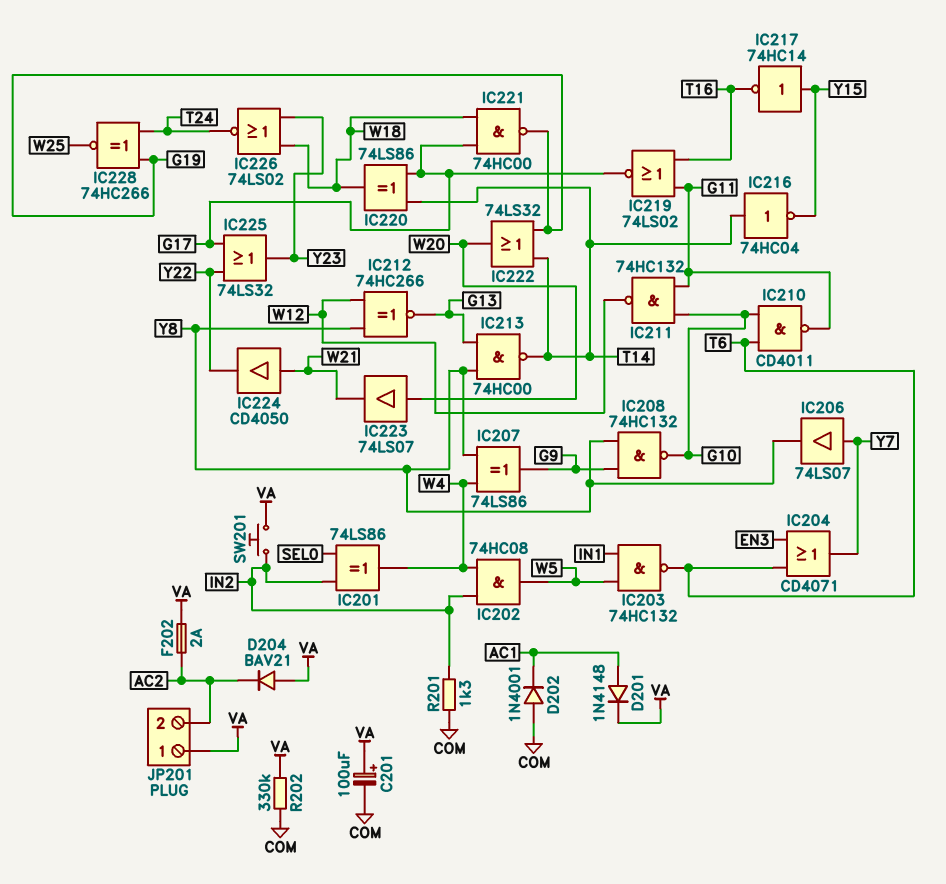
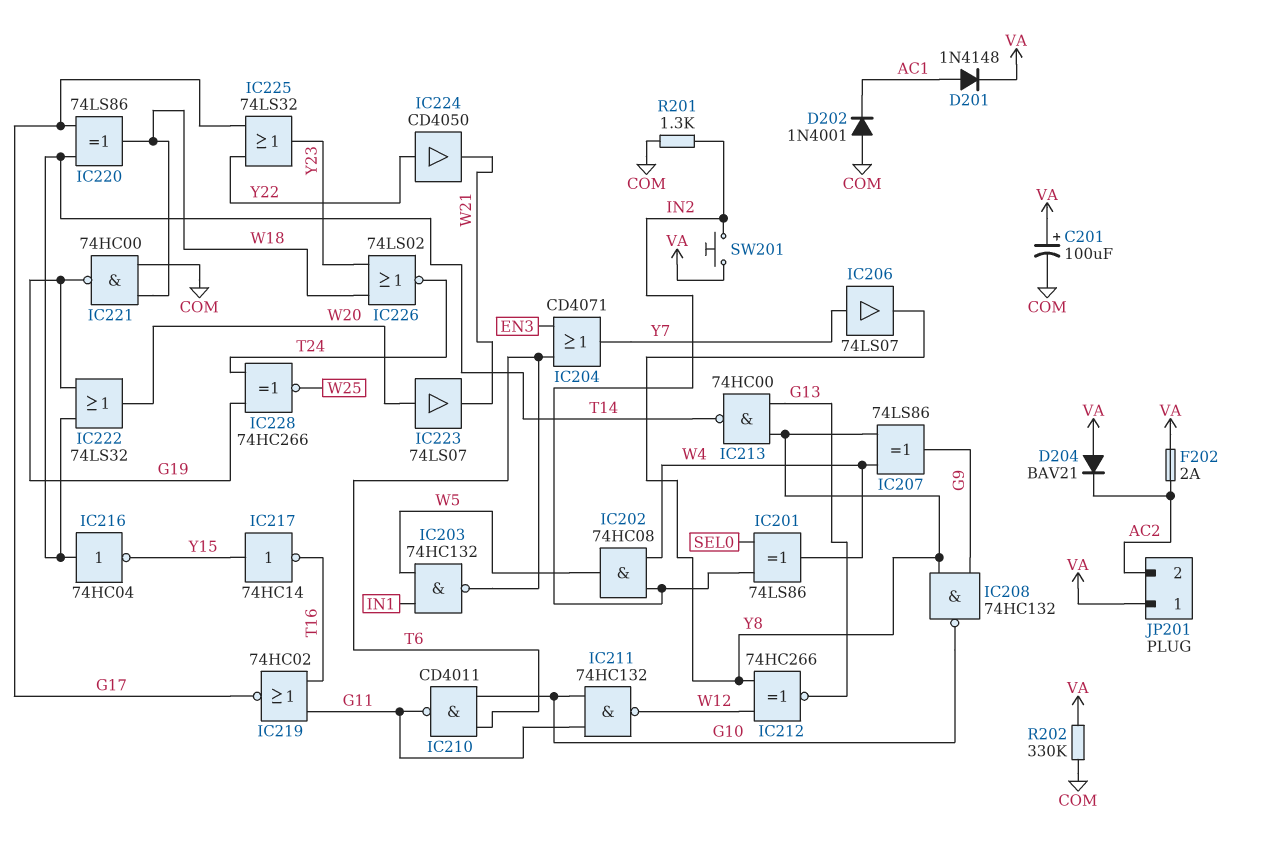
IC219: NOR 74LS02 (in G11, in T16, out G17) -> NOR 74HC02 (in G11, in T16, out G17)
IC221: NAND 74HC00 (in G17, in W18, out G19) -> NAND 74HC00 (in COM, in W18, out G19)
IC224: buffer CD4050 (in W21, out Y22) -> buffer CD4050 (in Y22, out W21)

